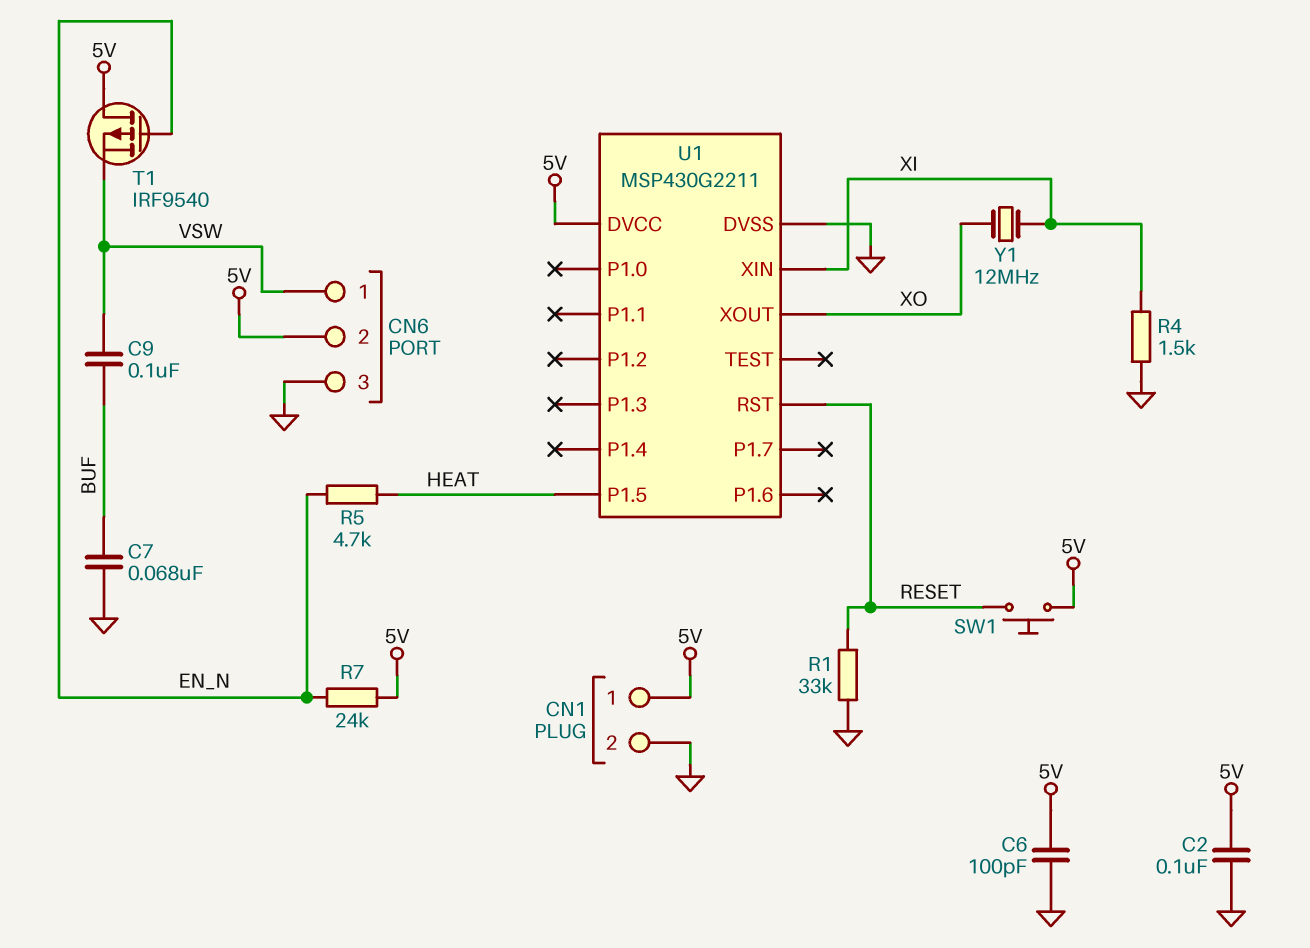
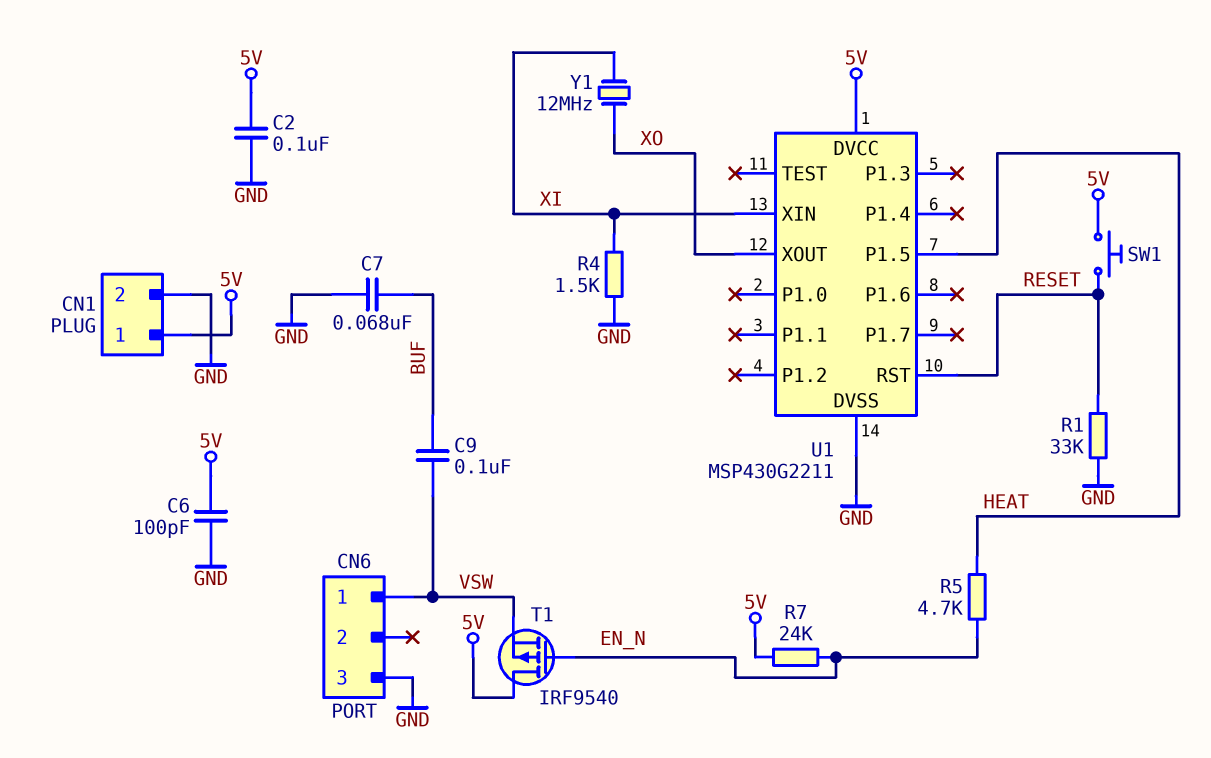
CN6 pin 2: 5V -> none

